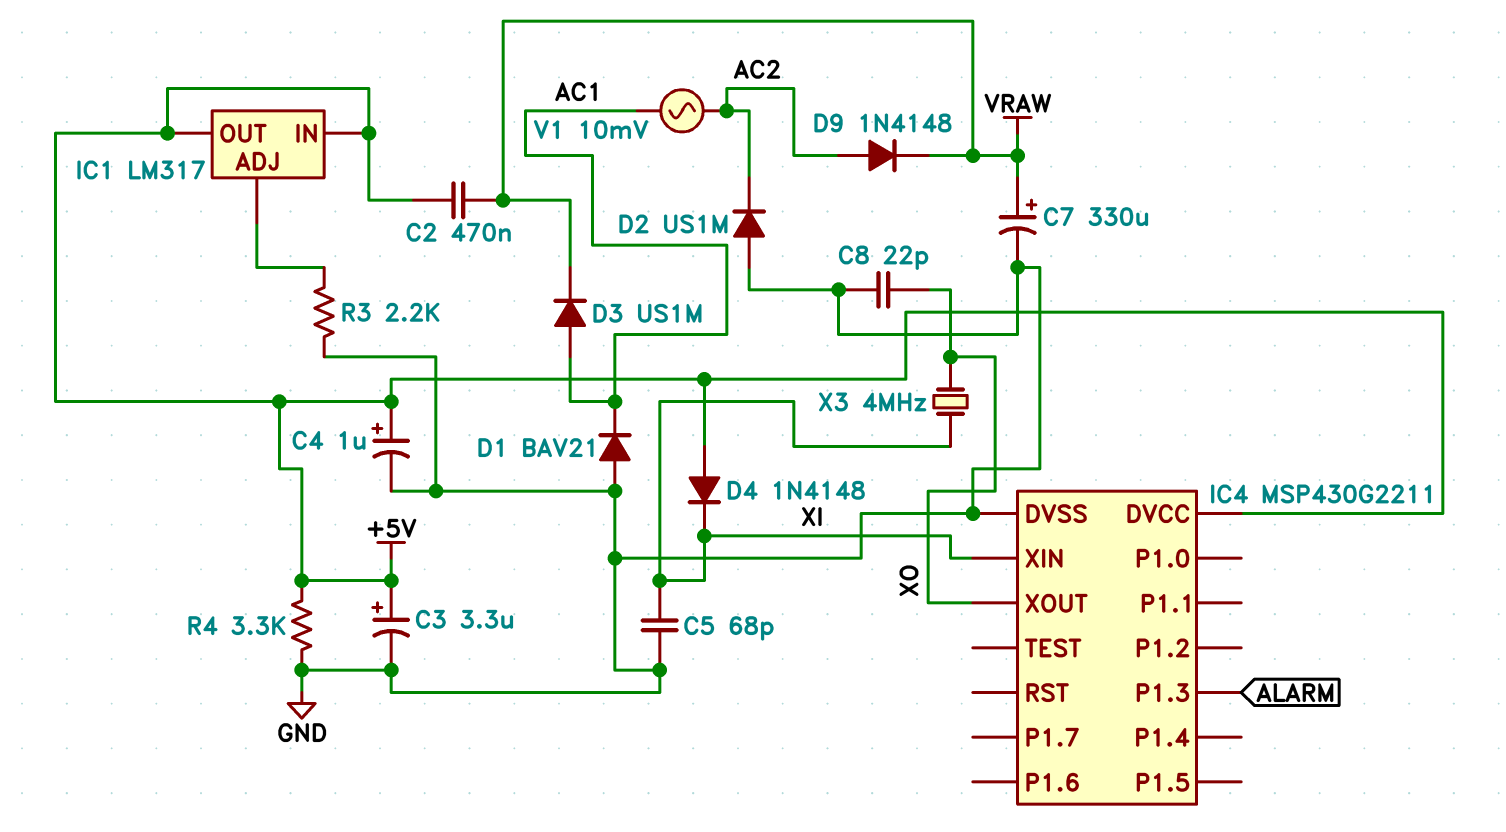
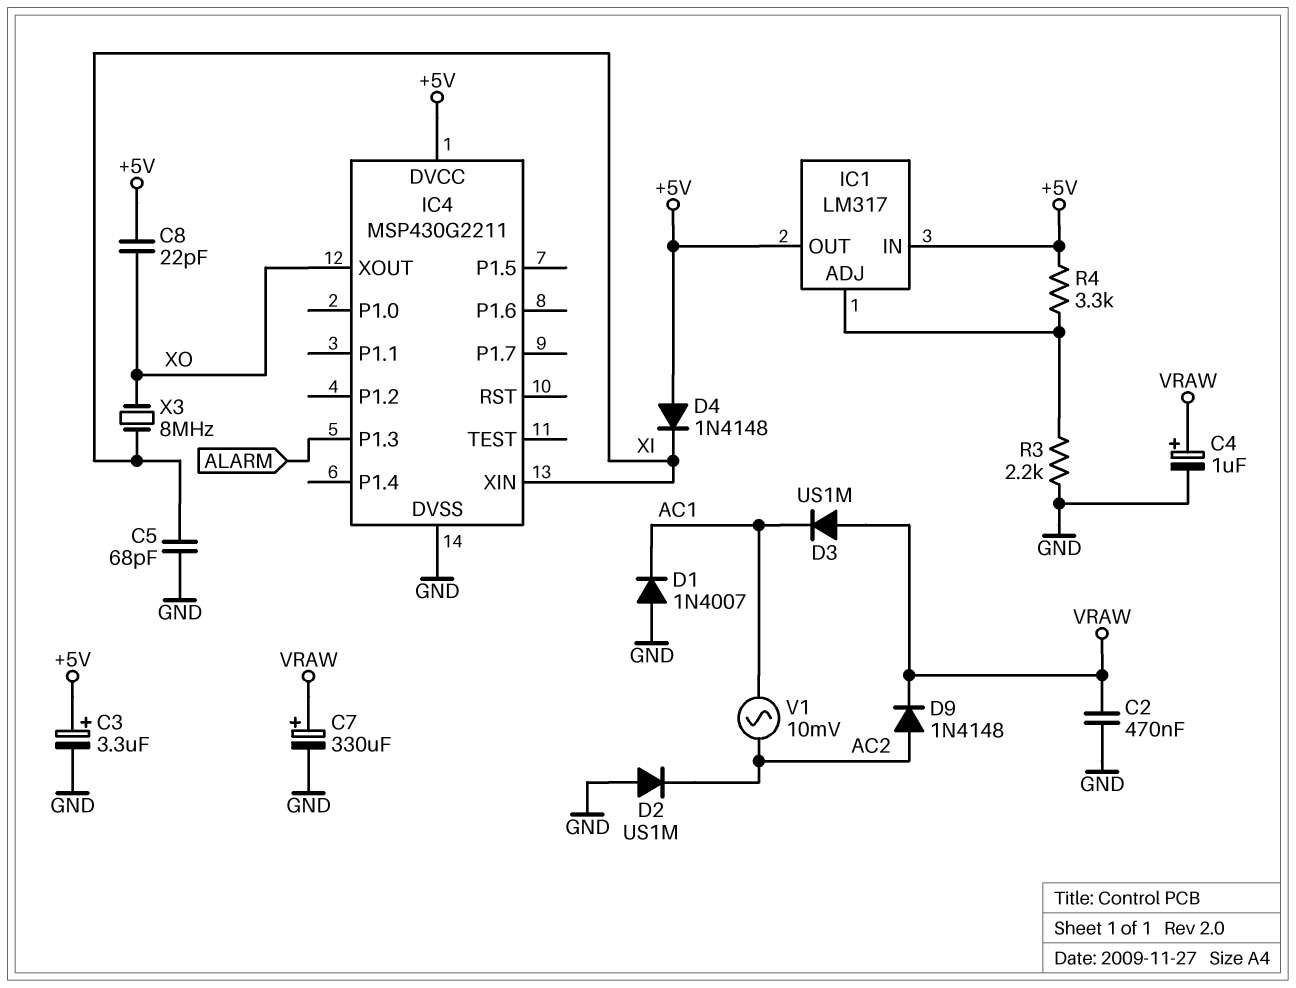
C2: 470nF (+5V, VRAW) -> 470nF (GND, VRAW)
C4: 1uF (plus +5V, minus GND) -> 1uF (plus VRAW, minus GND)
C8: 22pF (GND, XO) -> 22pF (+5V, XO)
D1: diode BAV21 (A GND, K AC1) -> diode 1N4007 (A GND, K AC1)
D3: diode US1M (A AC1, K VRAW) -> diode US1M (A VRAW, K AC1)
R4: 3.3k (+5V, GND) -> 3.3k (+5V, IC1/ADJ)
X3: 4MHz (XI, XO) -> 8MHz (XI, XO)

